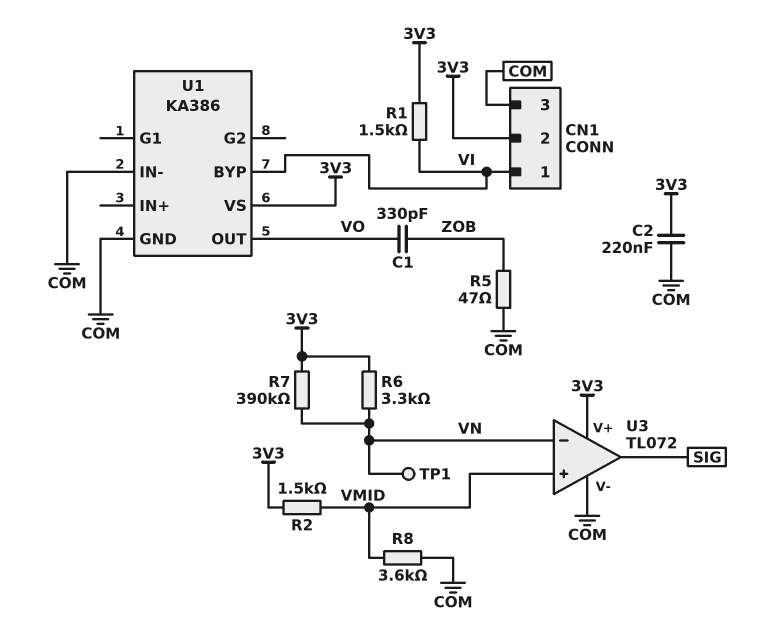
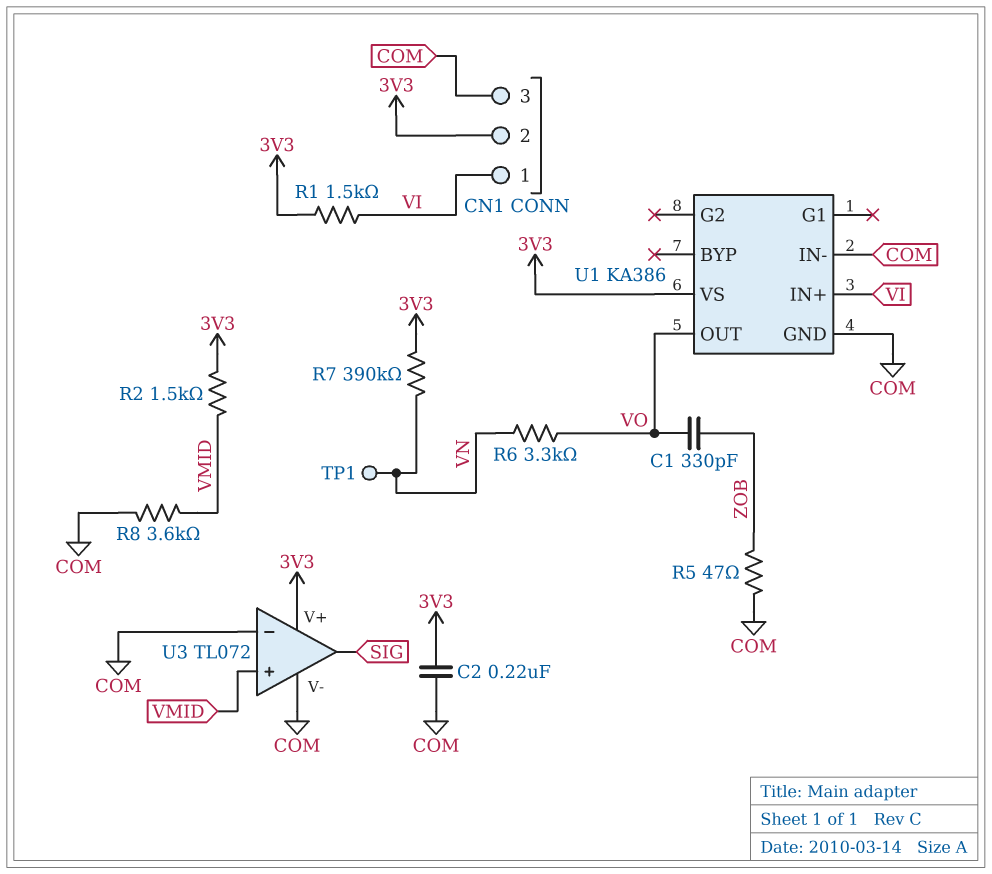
R6: 3.3k (3V3, VN) -> 3.3k (VN, VO)
U1 pin BYP: VI -> none
U1 pin IN+: none -> VI
U3 pin in-: VN -> COM

